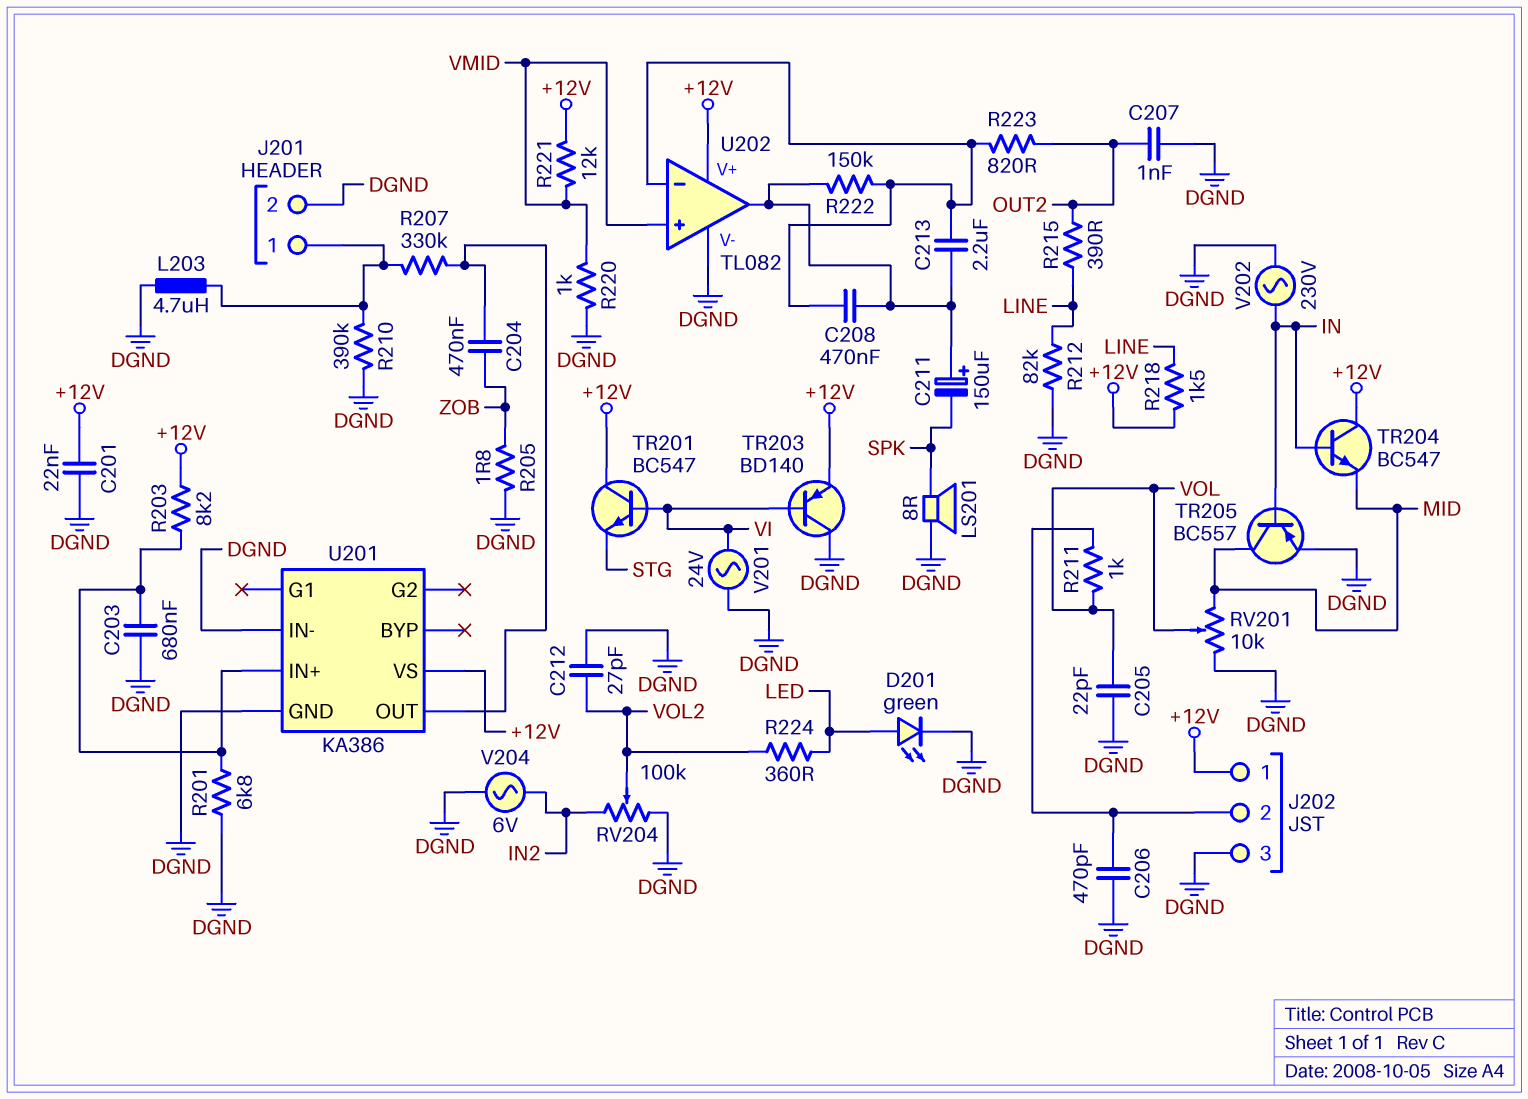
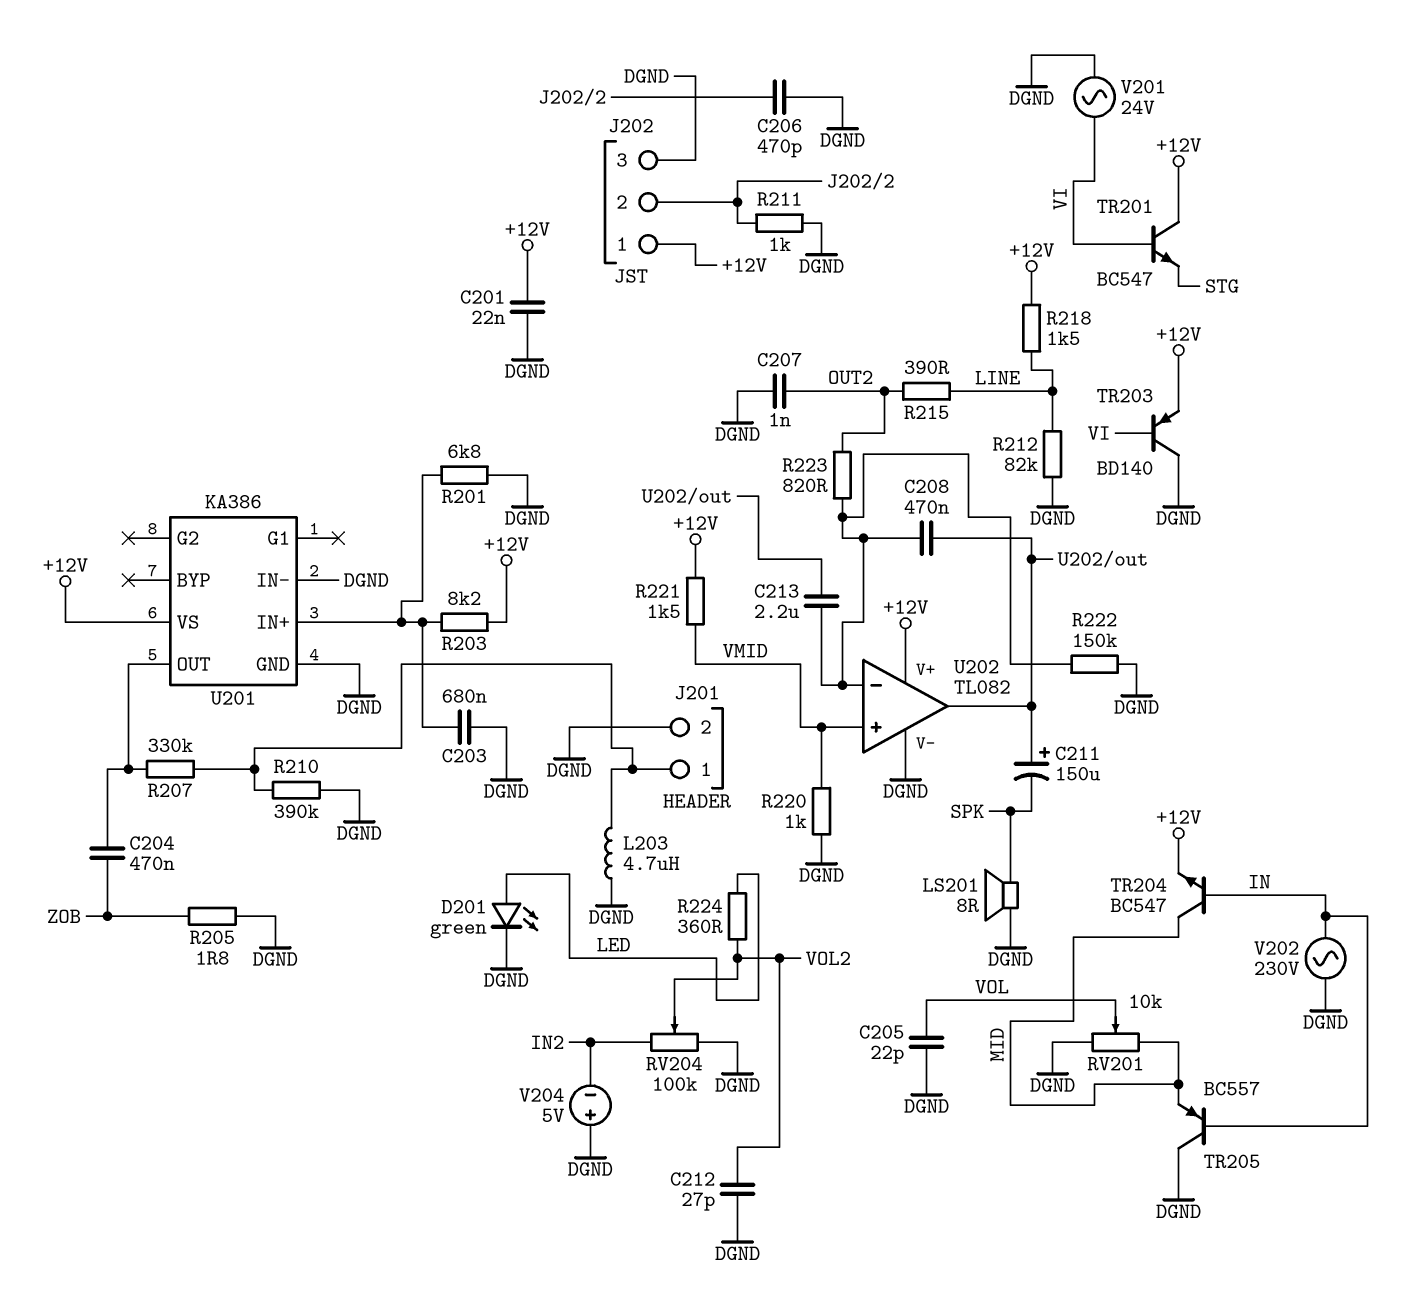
R211: 1k (J202/2, VOL) -> 1k (DGND, J202/2)
R221: 12k (+12V, VMID) -> 1.5k (+12V, VMID)
R222: 150k (U202/in-, U202/out) -> 150k (DGND, U202/in-)
TR204: NPN BC547 (B IN, C +12V, E MID) -> NPN BC547 (B IN, C MID, E +12V)
TR205: PNP BC557 (B IN, C MID, E DGND) -> PNP BC557 (B IN, C DGND, E MID)
V204: AC 6V (DGND, IN2) -> 5V (plus DGND, minus IN2)

